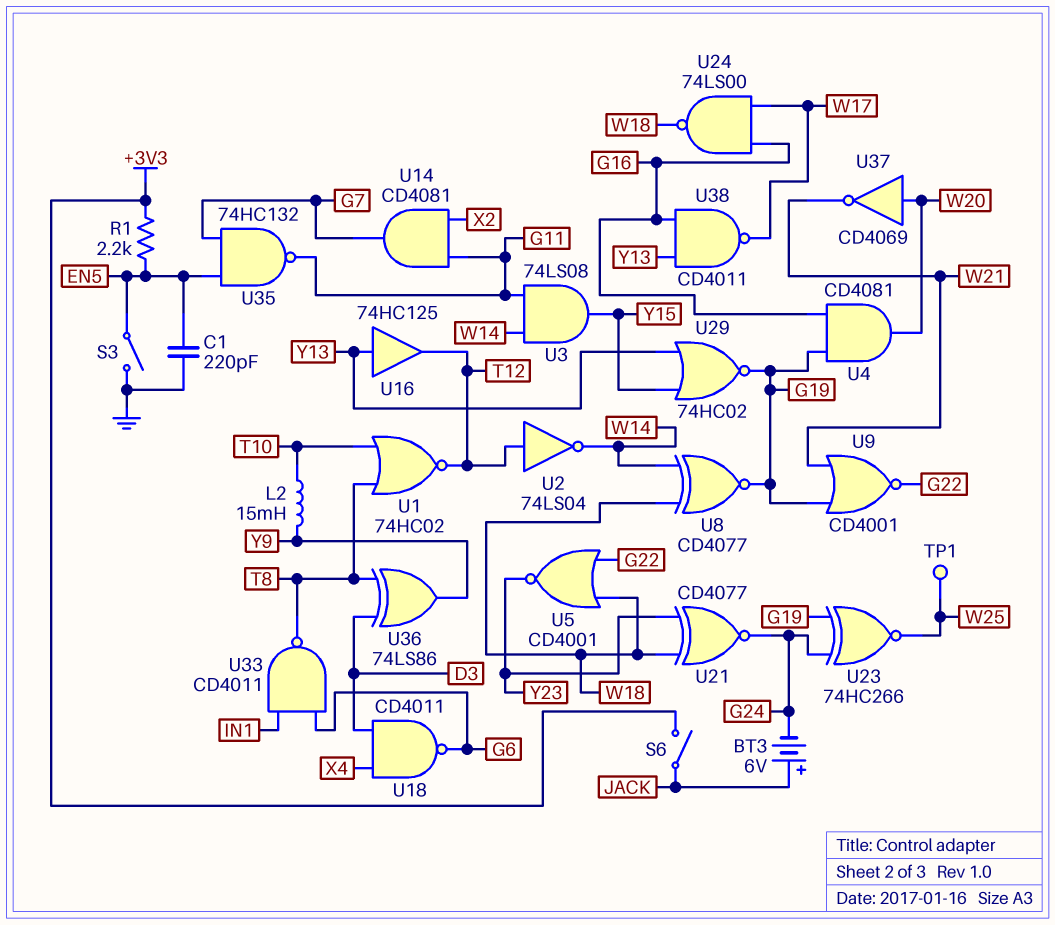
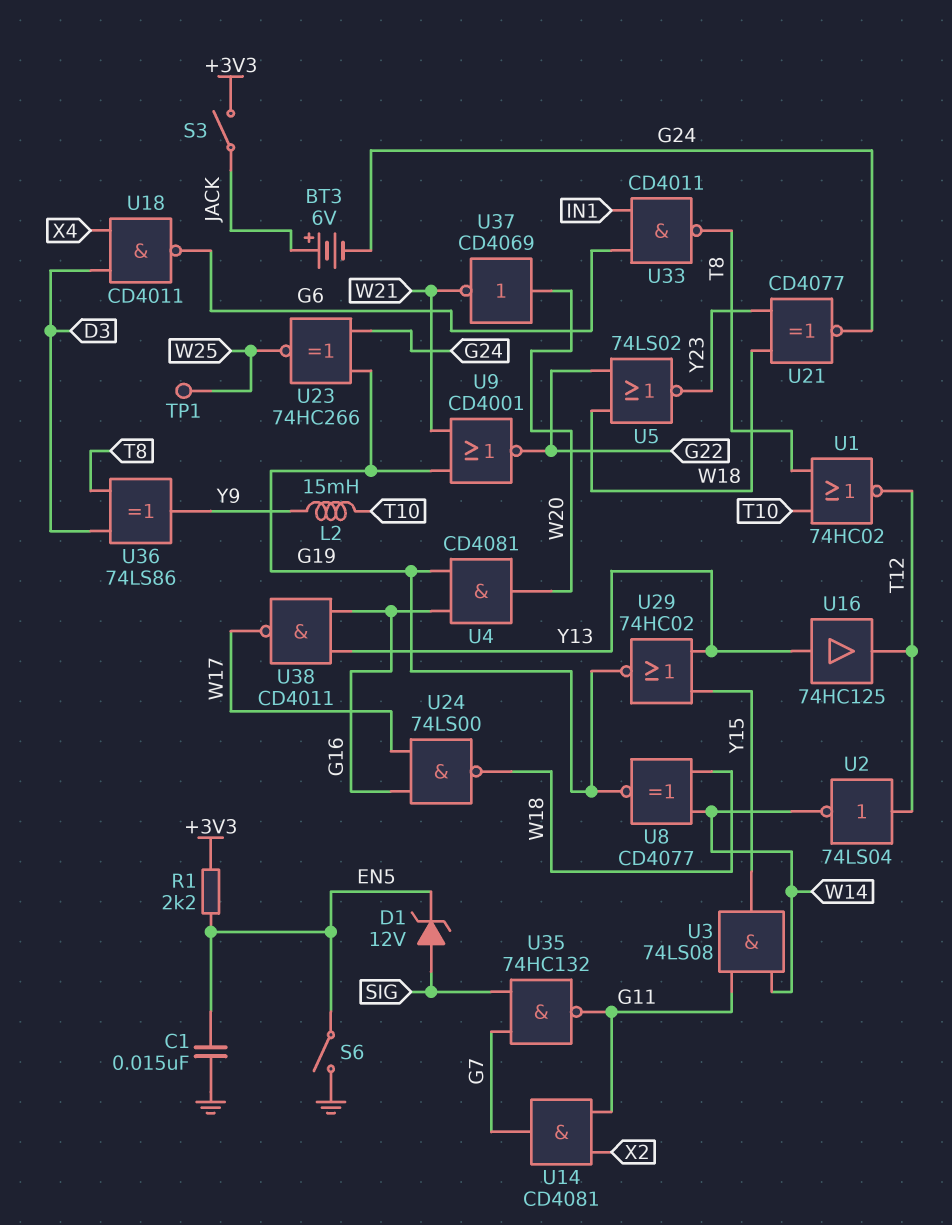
C1: 220pF (EN5, GND) -> 15nF (EN5, GND)
D1: none -> zener 12V (A SIG, K EN5)
S3: switch (EN5, GND) -> switch (+3V3, JACK)
S6: switch (+3V3, JACK) -> switch (EN5, GND)
U5: NOR CD4001 (in G22, in W18, out Y23) -> NOR 74LS02 (in G22, in W18, out Y23)
U35: NAND 74HC132 (in EN5, in G7, out G11) -> NAND 74HC132 (in G7, in SIG, out G11)

